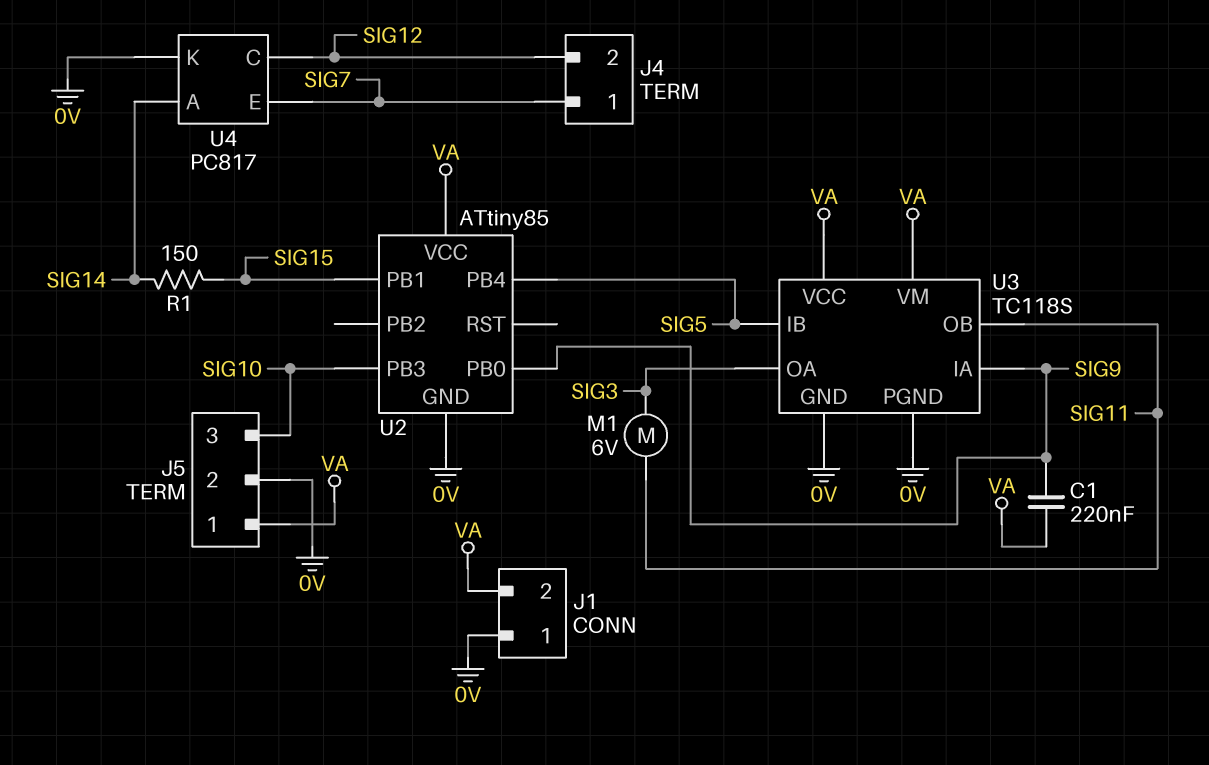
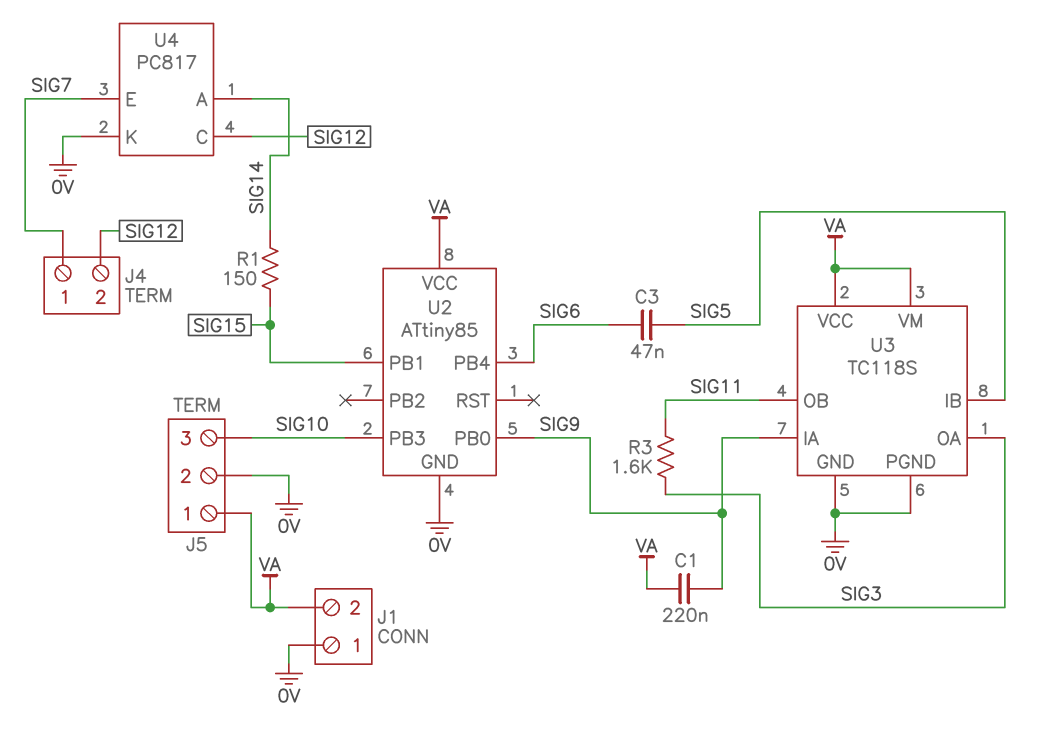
C3: none -> 47nF (SIG5, SIG6)
M1: motor 6V (SIG3, SIG11) -> none
R3: none -> 1.6k (SIG3, SIG11)
U2 pin PB4: SIG5 -> SIG6

